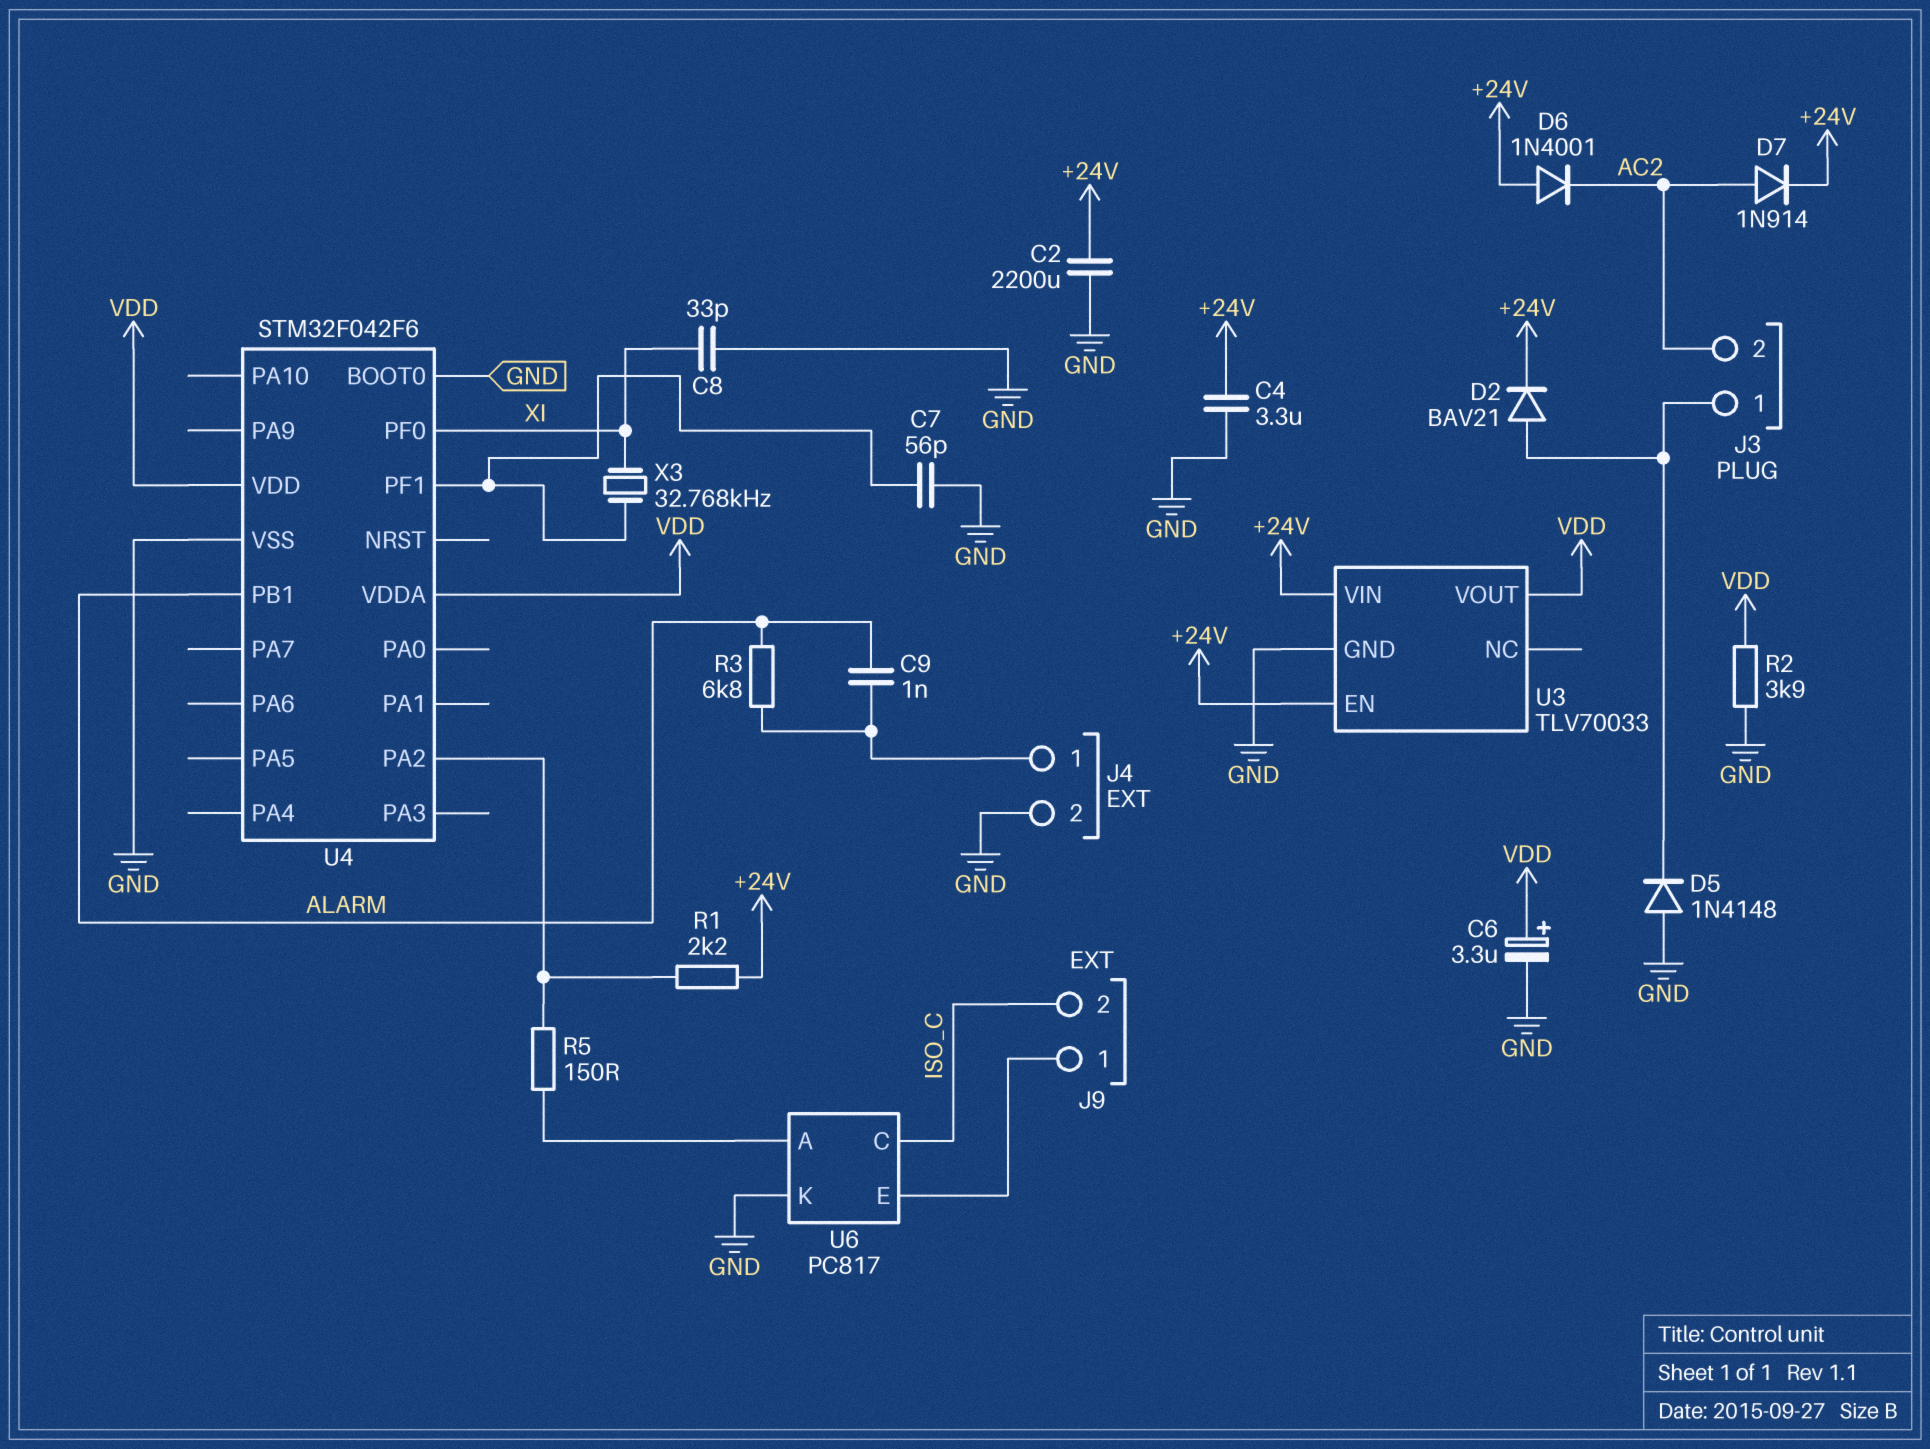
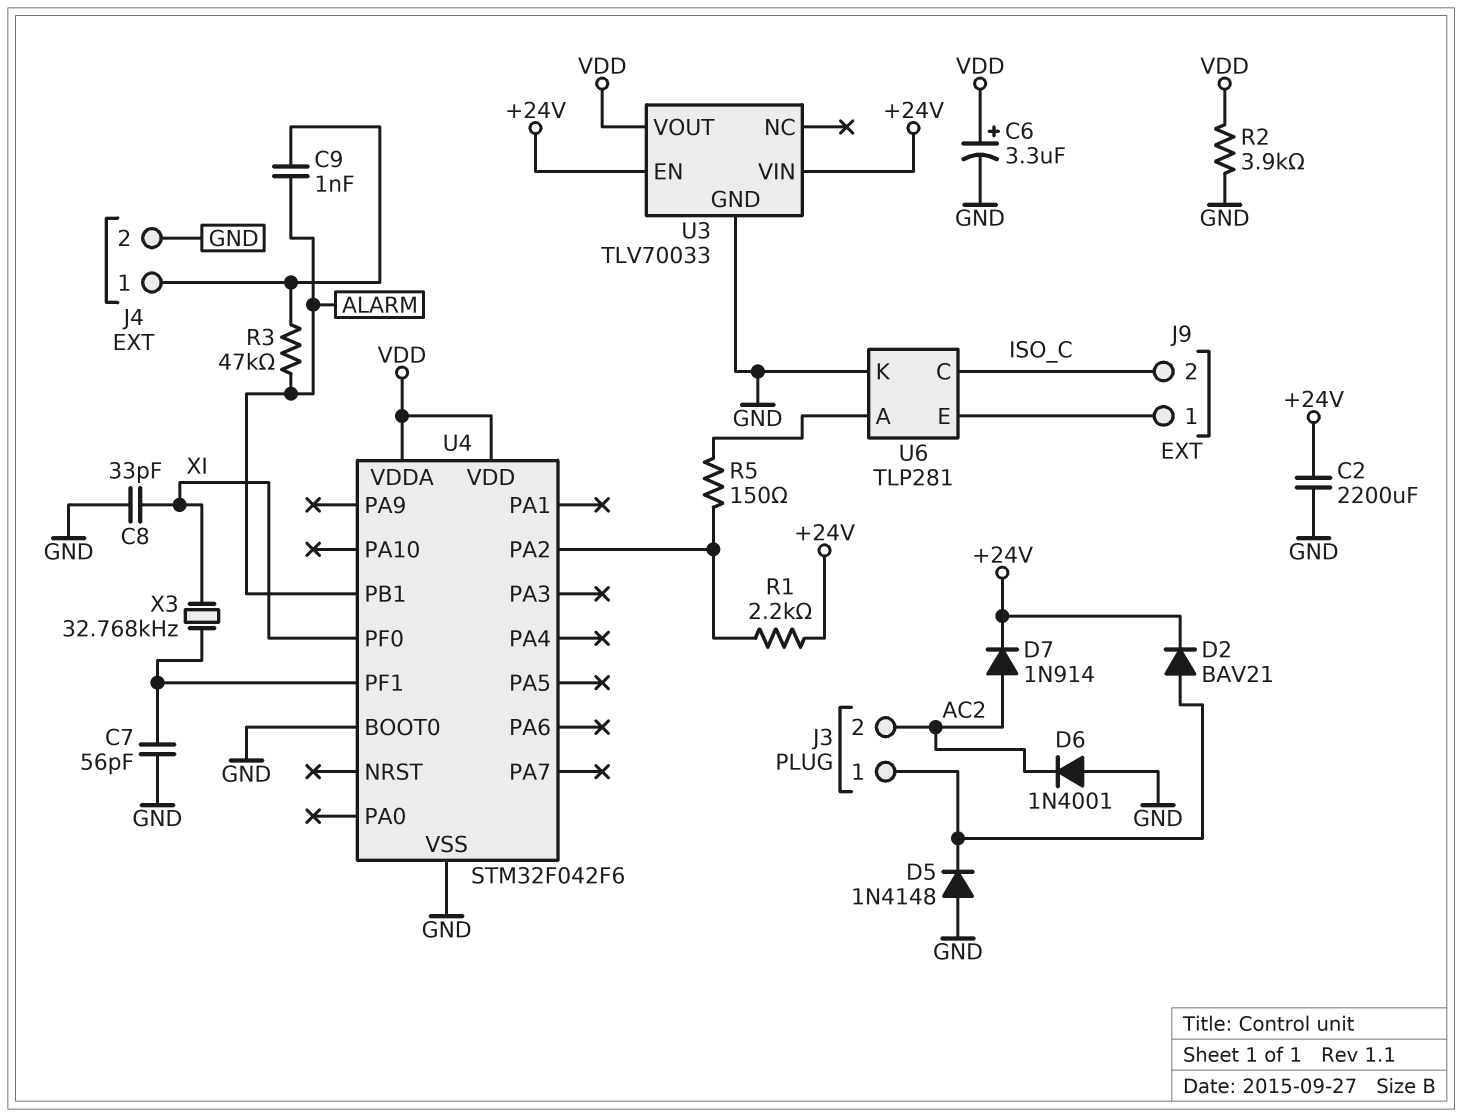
C4: 3.3uF (+24V, GND) -> none
D6: diode 1N4001 (A +24V, K AC2) -> diode 1N4001 (A GND, K AC2)
R3: 6.8k (ALARM, J4/1) -> 47k (ALARM, J4/1)
U6: PC817 -> TLP281

